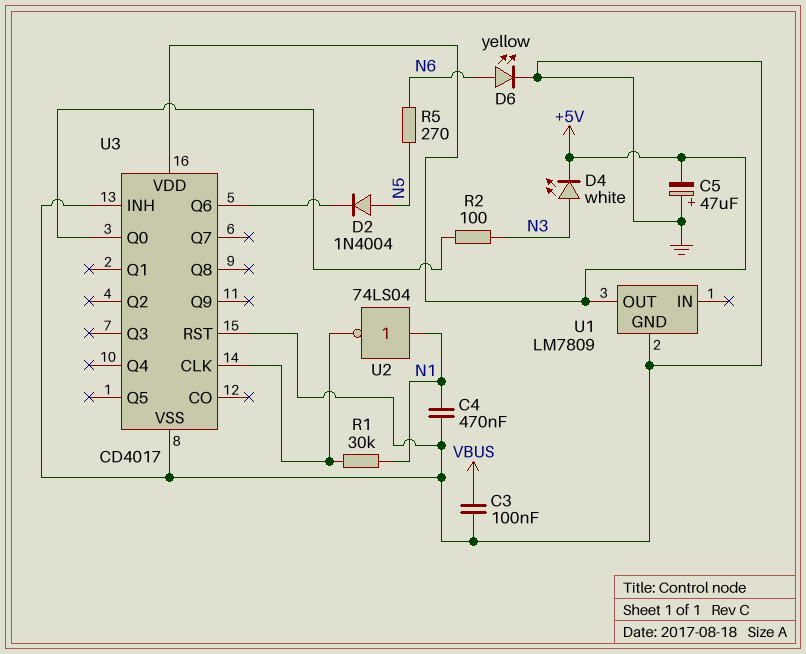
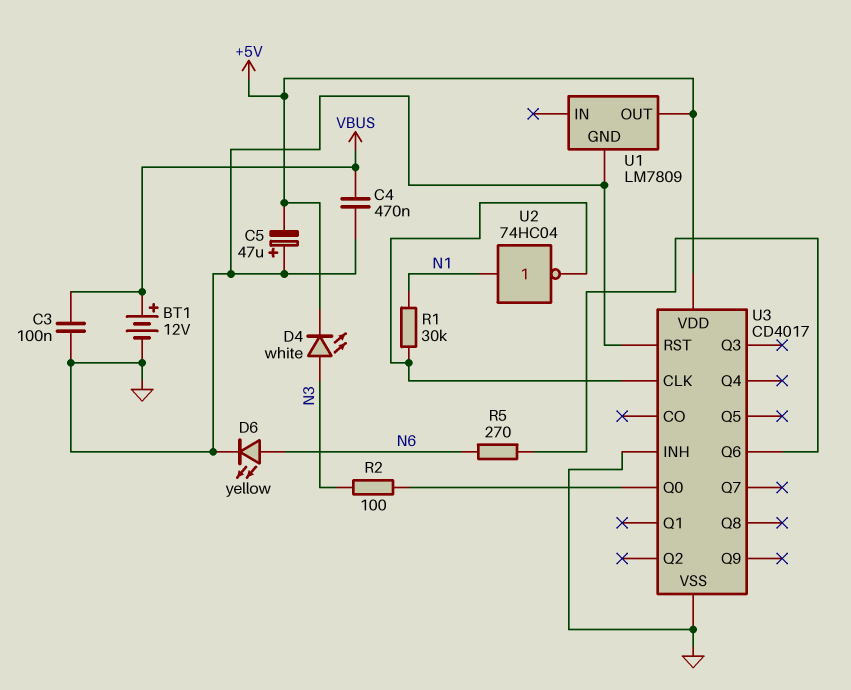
BT1: none -> 12V (plus VBUS, minus GND)
C4: 470nF (GND, N1) -> 470nF (GND, VBUS)
D2: diode 1N4004 (A N5, K U3/Q6) -> none
R5: 270 (N5, N6) -> 270 (N6, U3/Q6)
U2: NOT 74LS04 (in N1, out U3/CLK) -> NOT 74HC04 (in N1, out U3/CLK)

